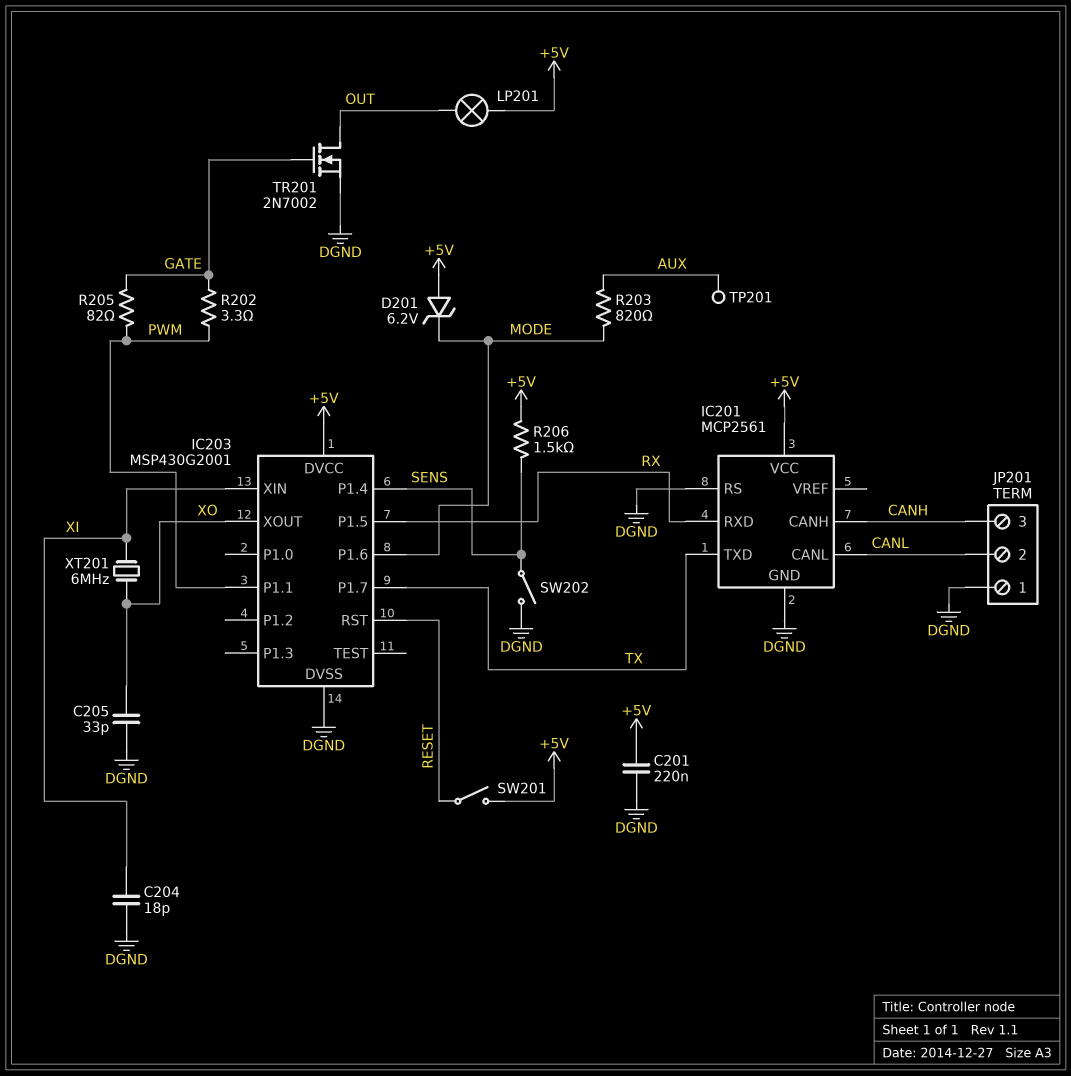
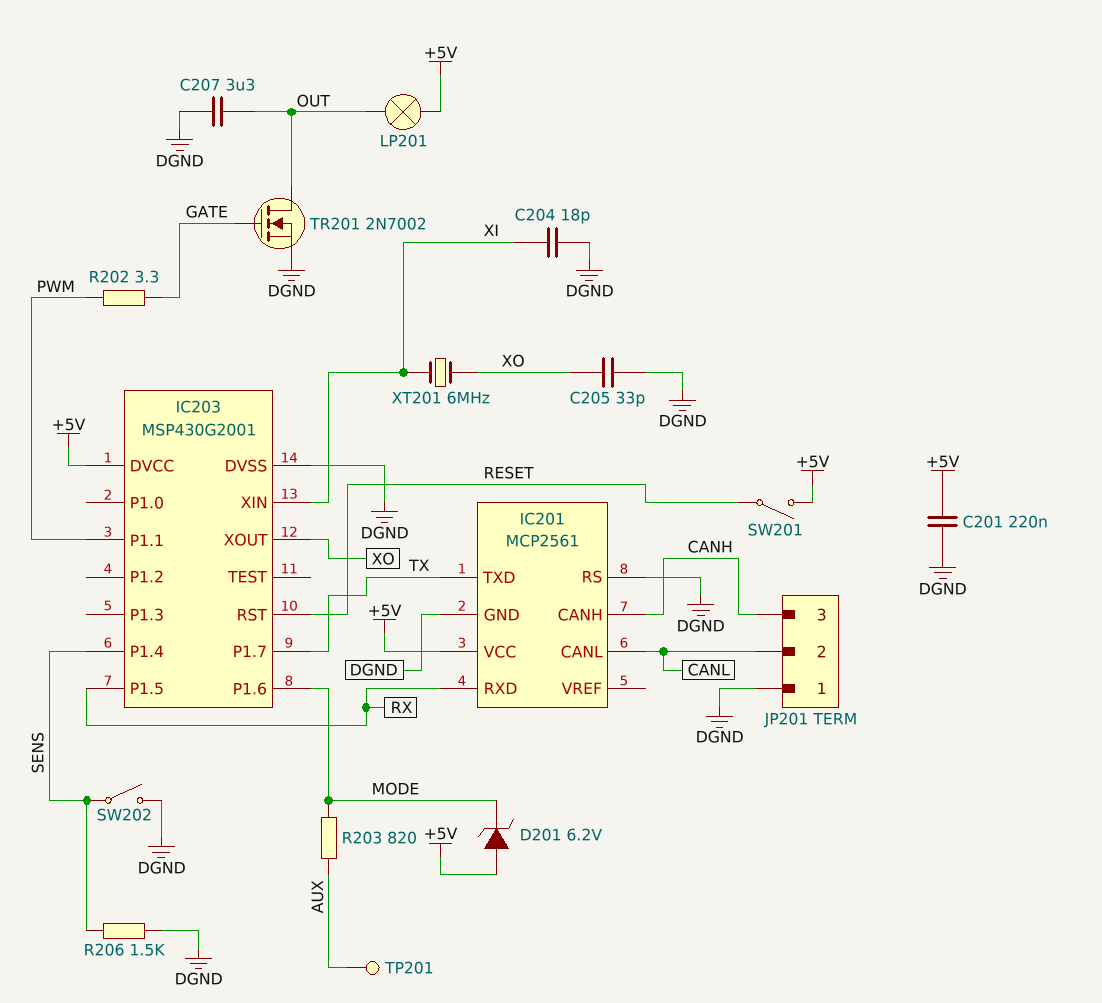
C207: none -> 3.3uF (DGND, OUT)
R205: 82 (GATE, PWM) -> none
R206: 1.5k (+5V, SENS) -> 1.5k (DGND, SENS)

